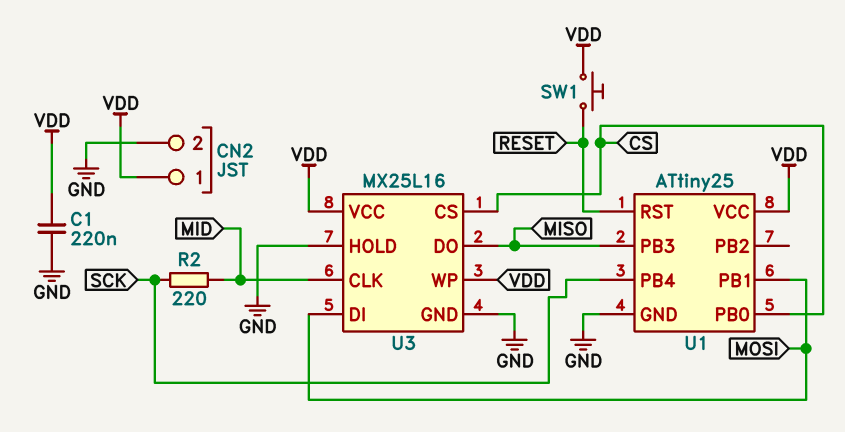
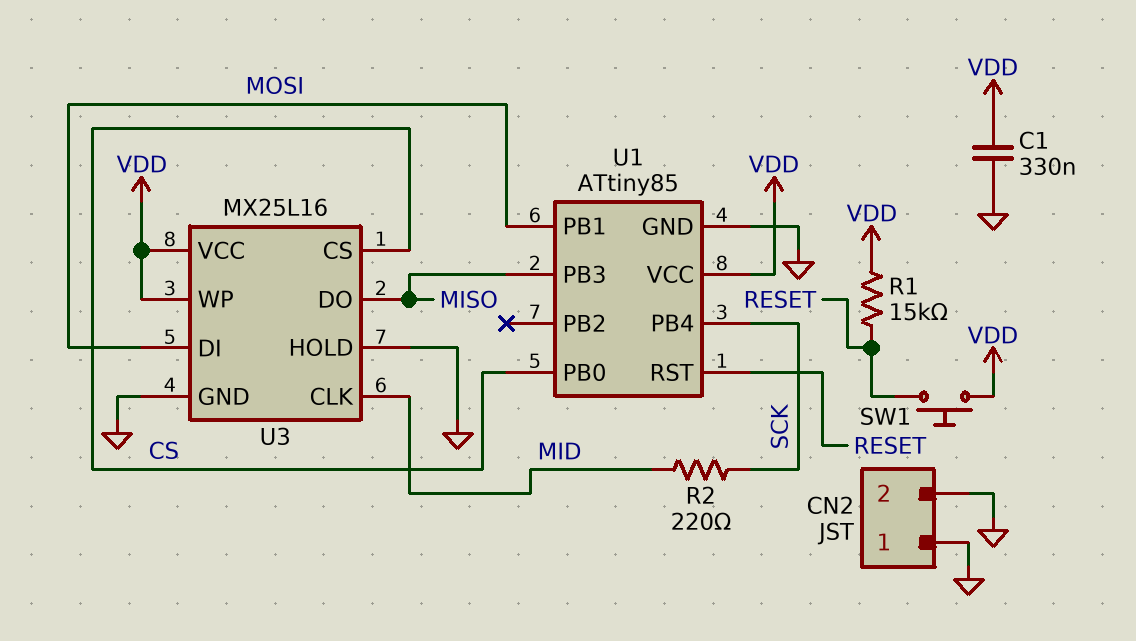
C1: 220nF (GND, VDD) -> 330nF (GND, VDD)
CN2 pin 1: VDD -> GND
R1: none -> 15k (RESET, VDD)
U1: ATtiny25 -> ATtiny85

